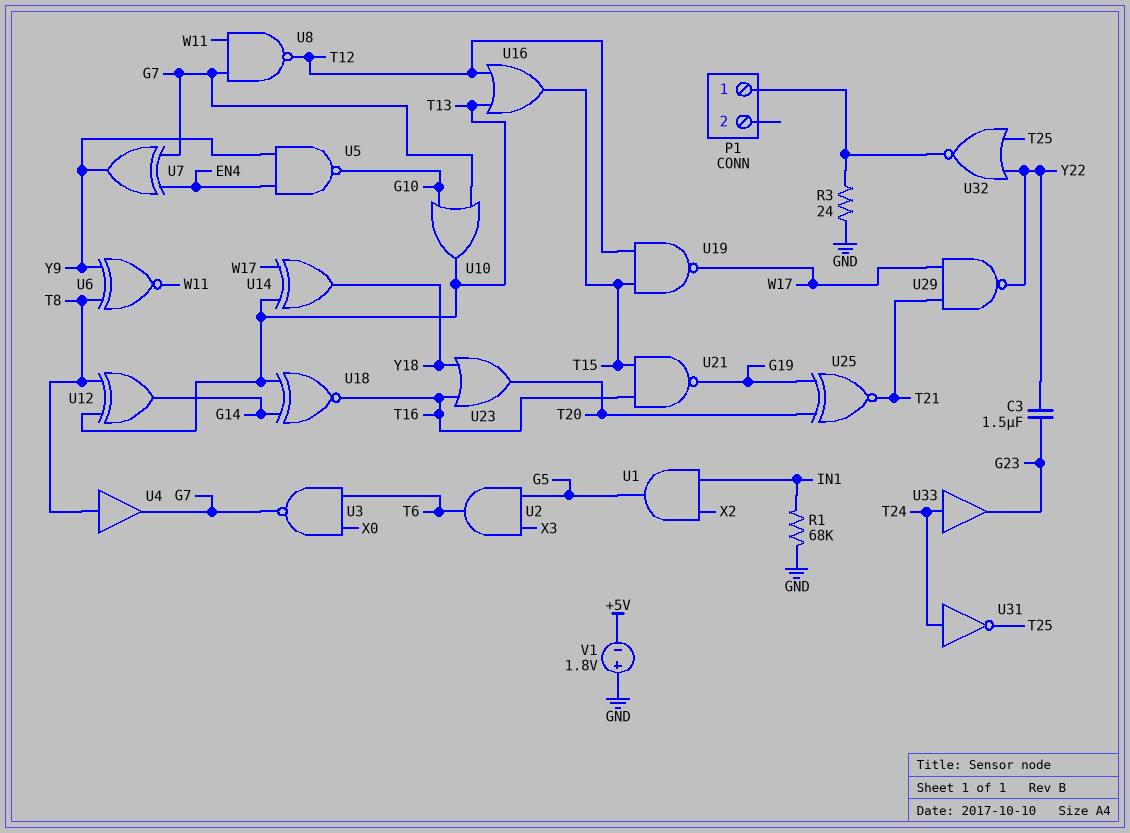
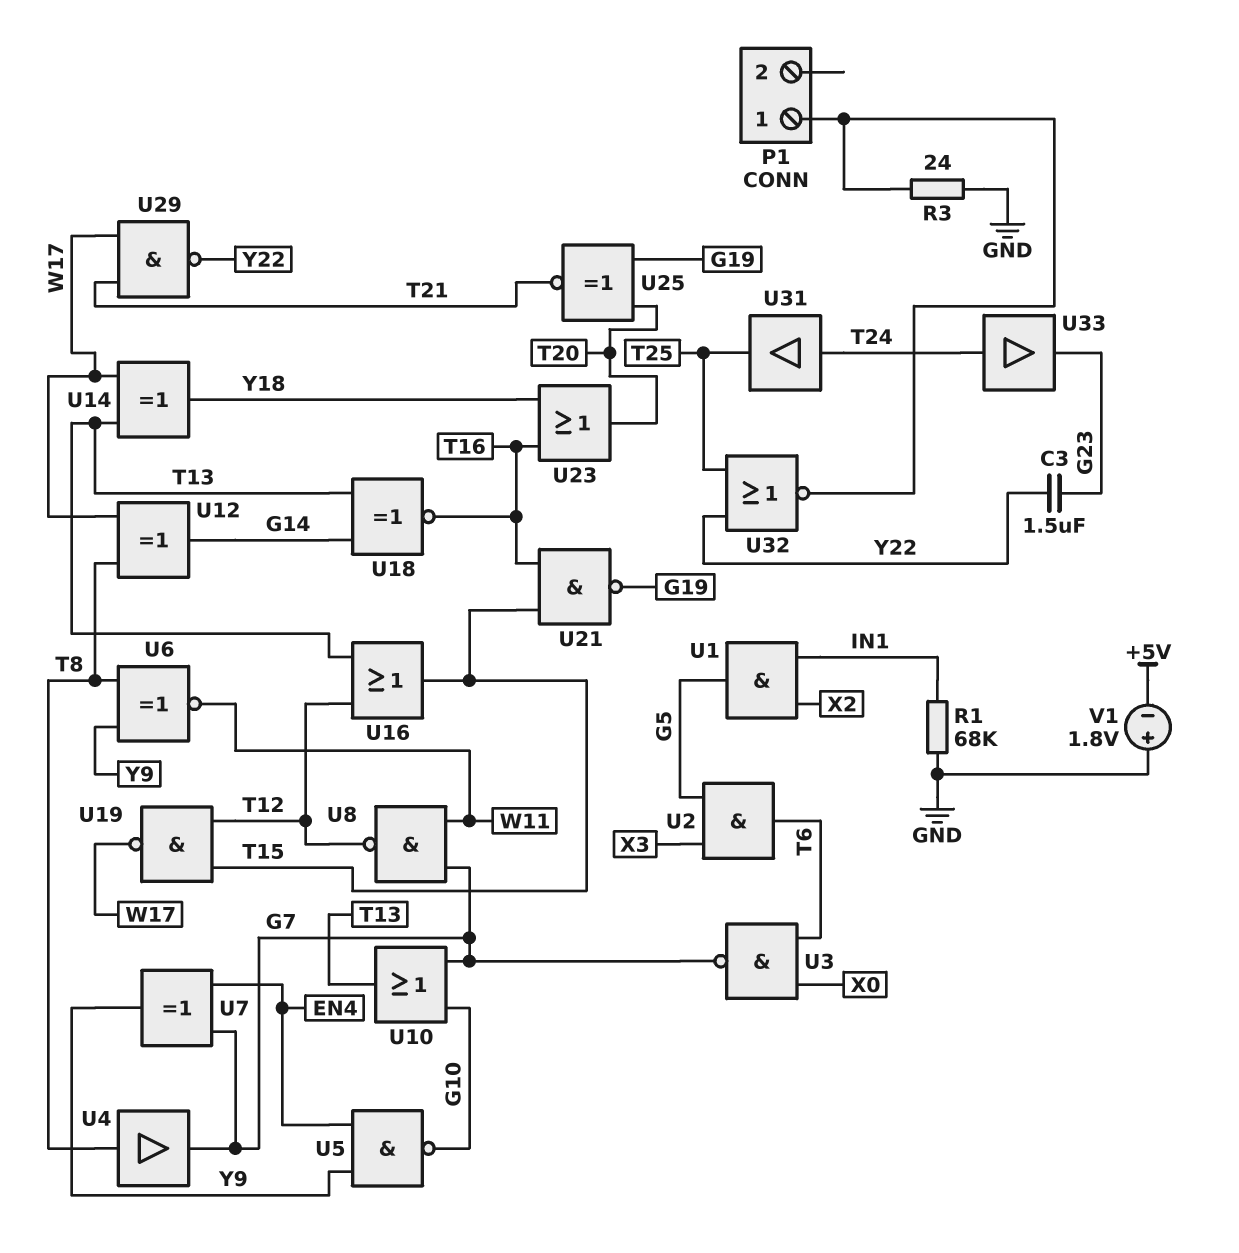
U12: XOR (in T8, in T13, out G14) -> XOR (in T8, in W17, out G14)
U31: NOT (in T24, out T25) -> buffer (in T24, out T25)

